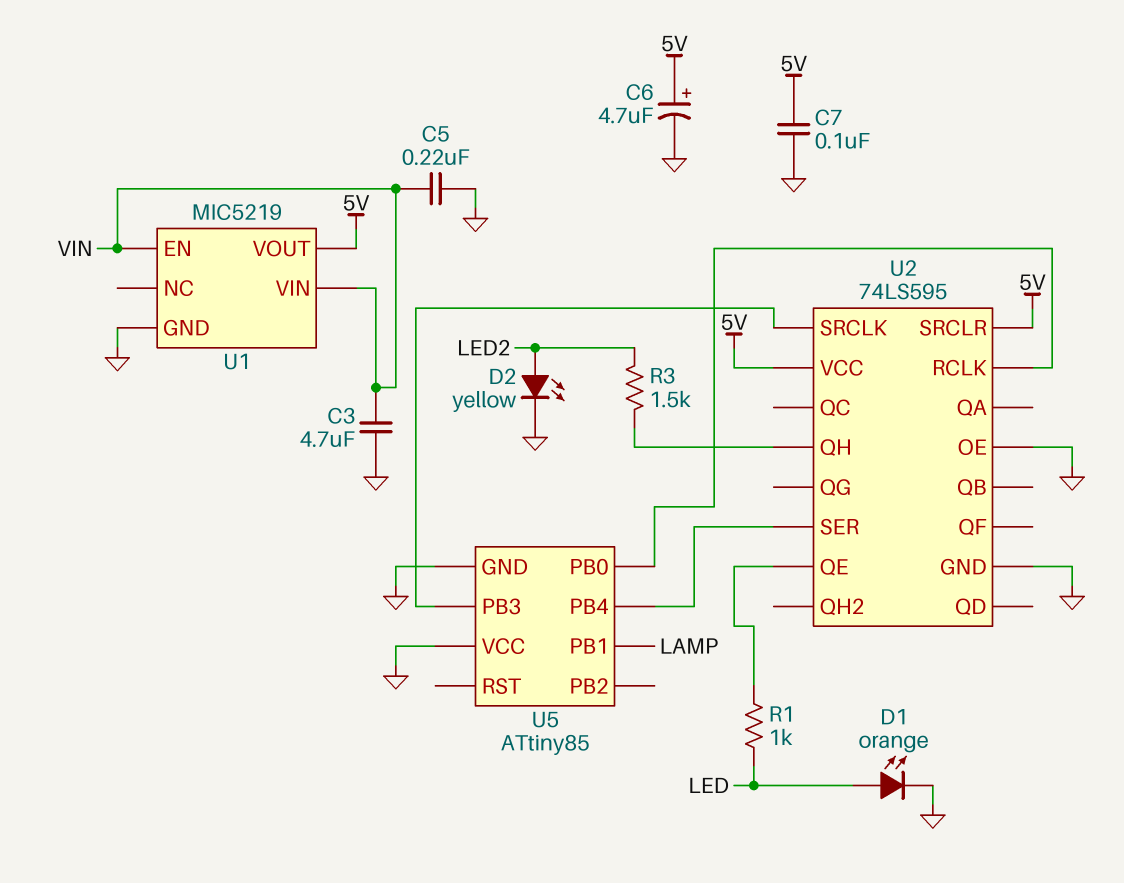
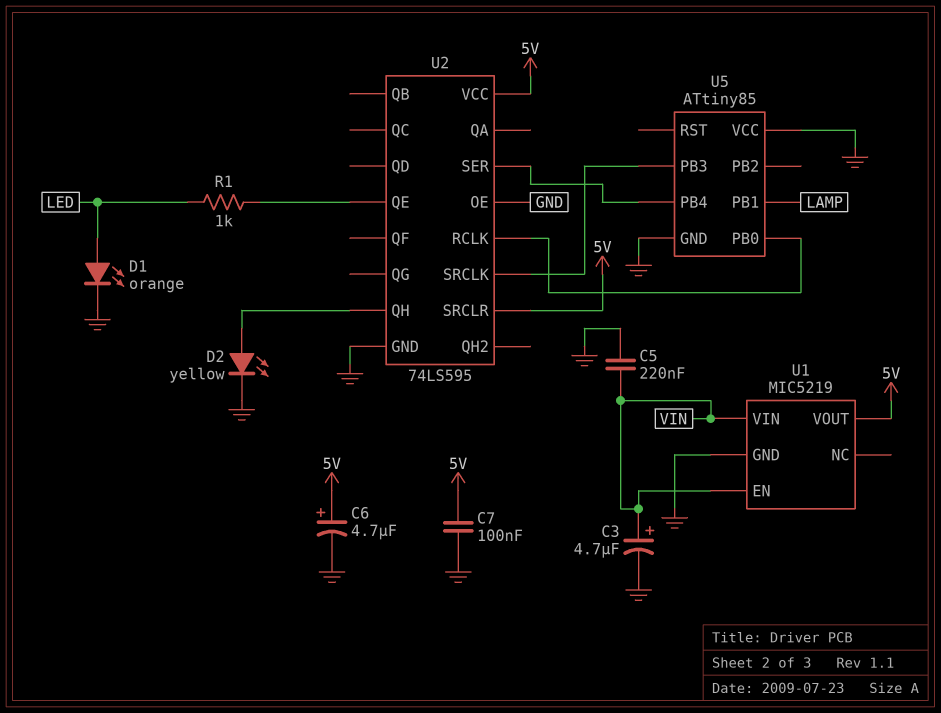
C3: 4.7uF (GND, VIN) -> 4.7uF (plus VIN, minus GND)
D2: LED yellow (A LED2, K GND) -> LED yellow (A U2/QH, K GND)
R3: 1.5k (LED2, U2/QH) -> none

